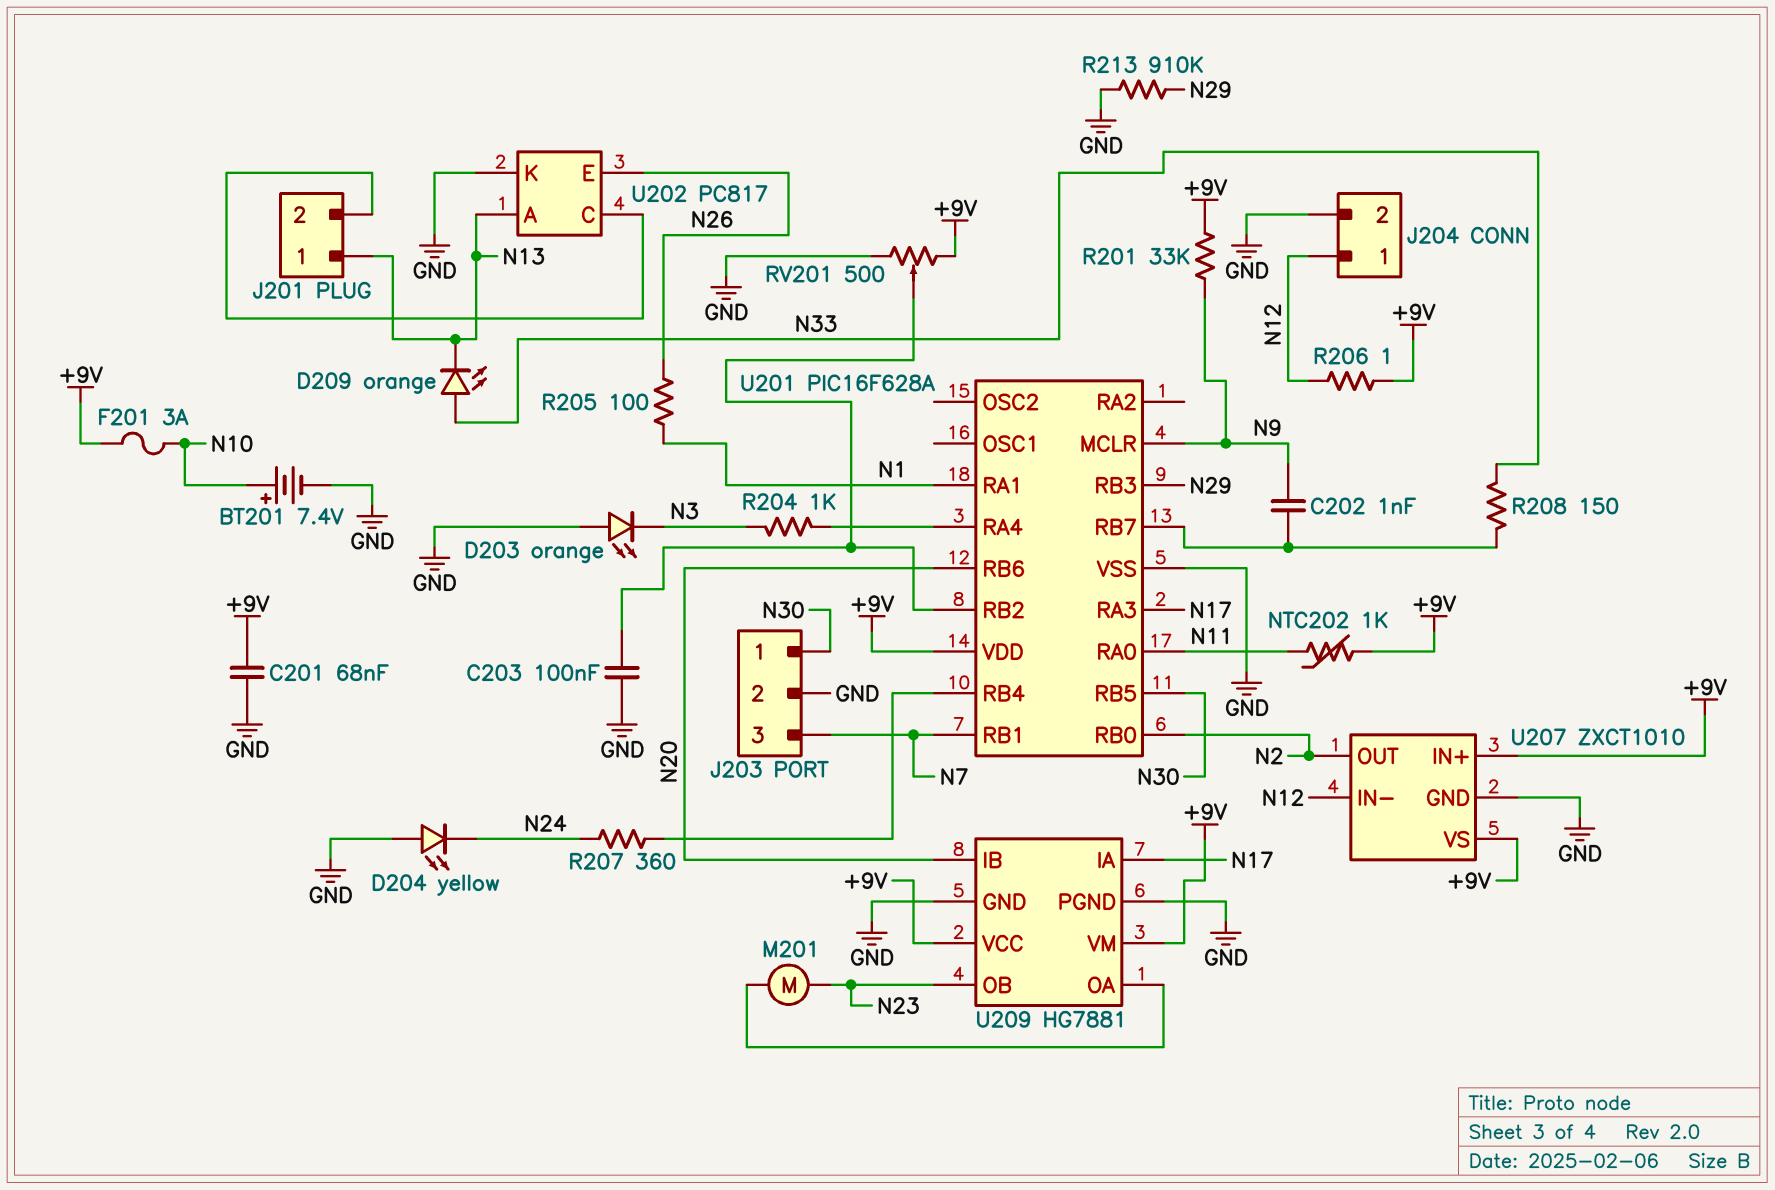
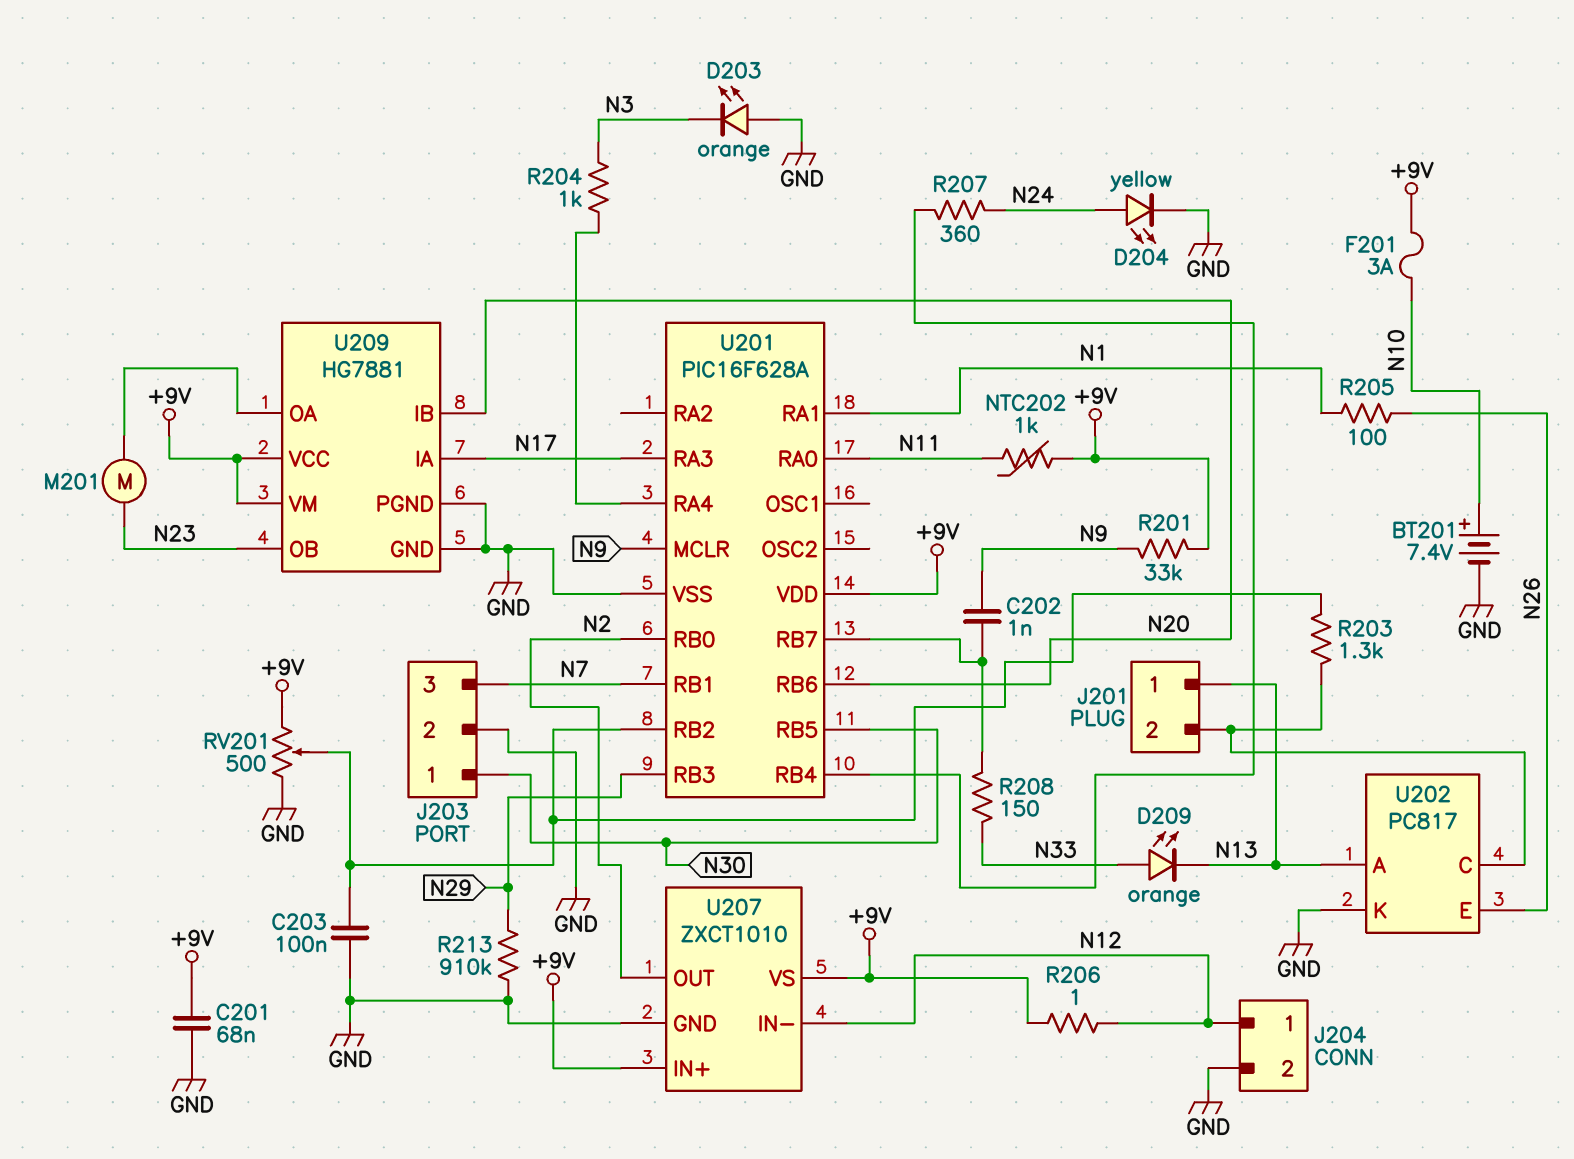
D204: LED yellow (A GND, K N24) -> LED yellow (A N24, K GND)
R203: none -> 1.3k (J201/2, U201/RB2)

